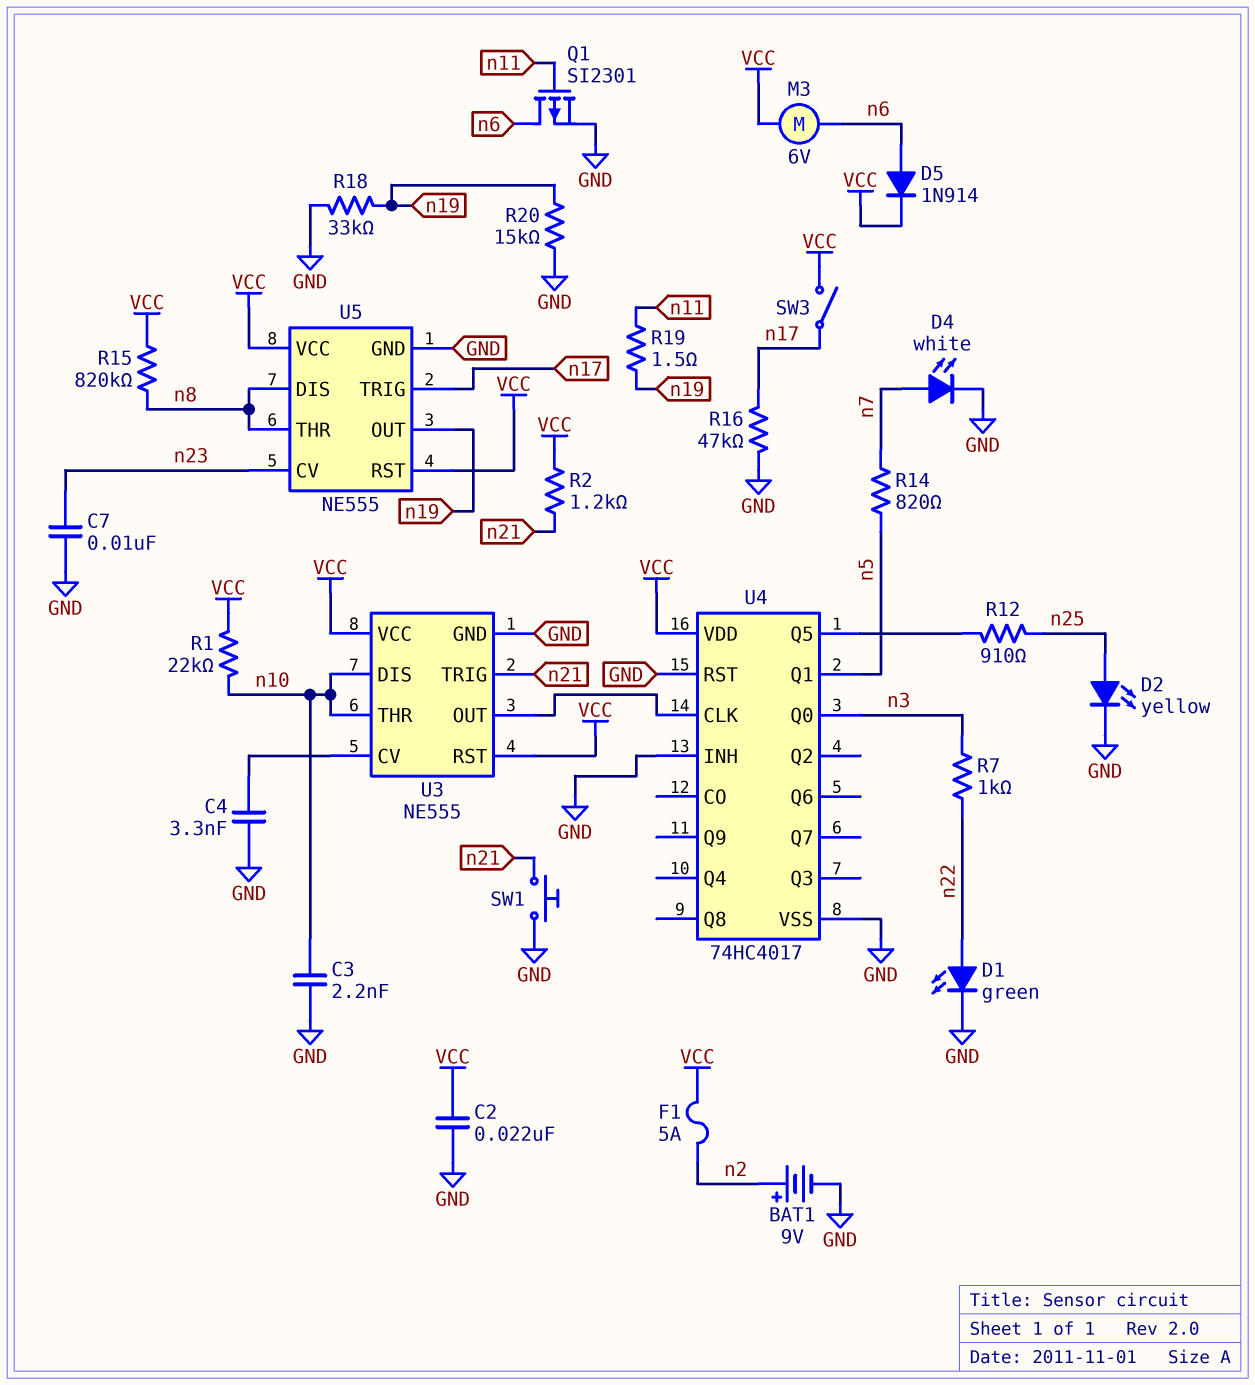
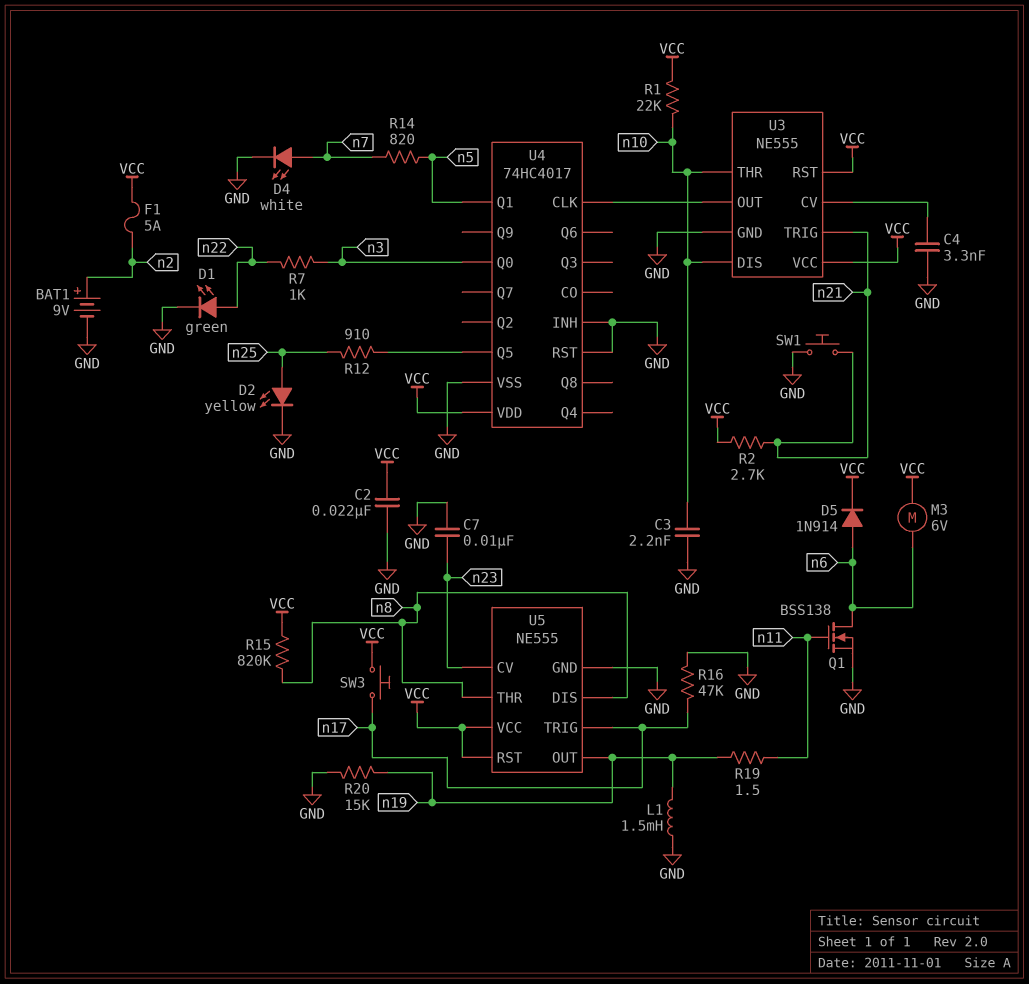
L1: none -> 1.5mH (GND, n19)
Q1: PMOS SI2301 (G n11, D n6, S GND) -> NMOS BSS138 (G n11, D n6, S GND)
R2: 1.2k (VCC, n21) -> 2.7k (VCC, n21)
R18: 33k (GND, n19) -> none
SW3: switch (VCC, n17) -> button (VCC, n17)

